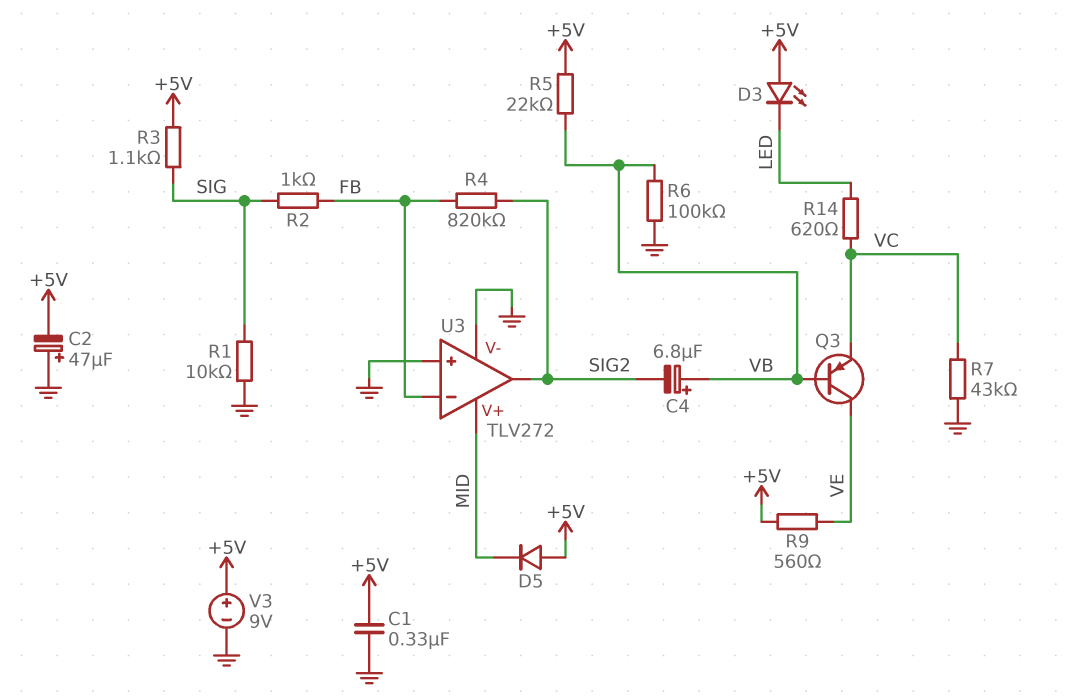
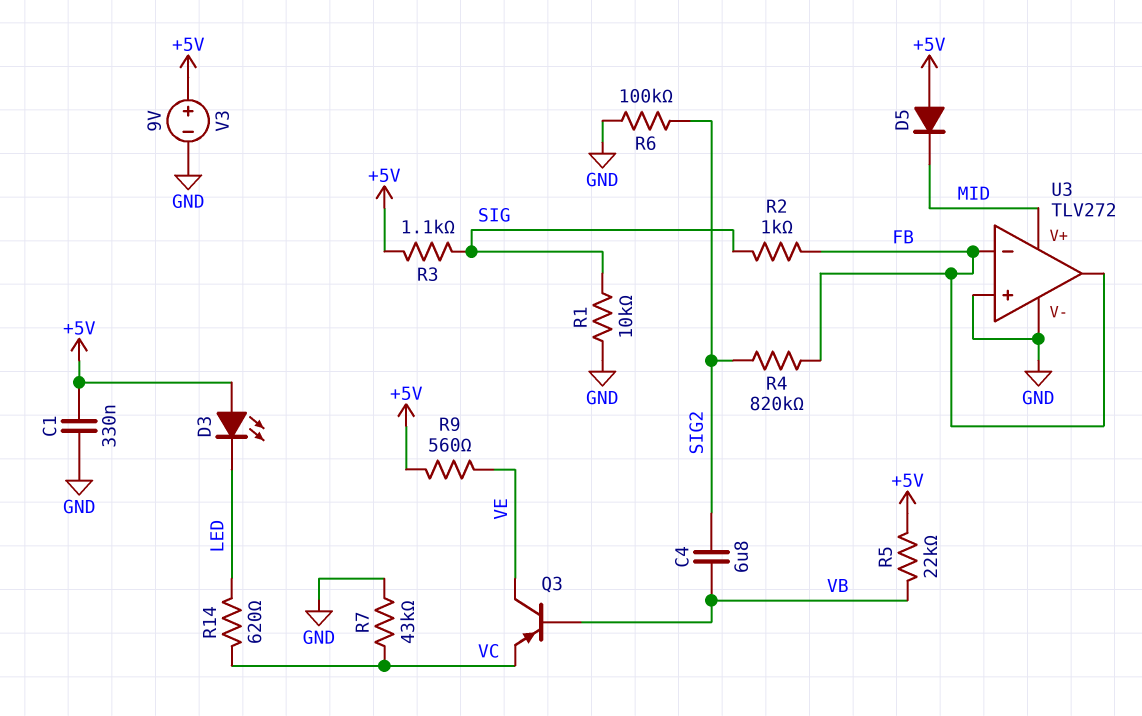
C2: 47uF (plus GND, minus +5V) -> none
C4: 6.8uF (plus VB, minus SIG2) -> 6.8uF (SIG2, VB)
R6: 100k (GND, VB) -> 100k (GND, SIG2)
U3 pin out: SIG2 -> FB

